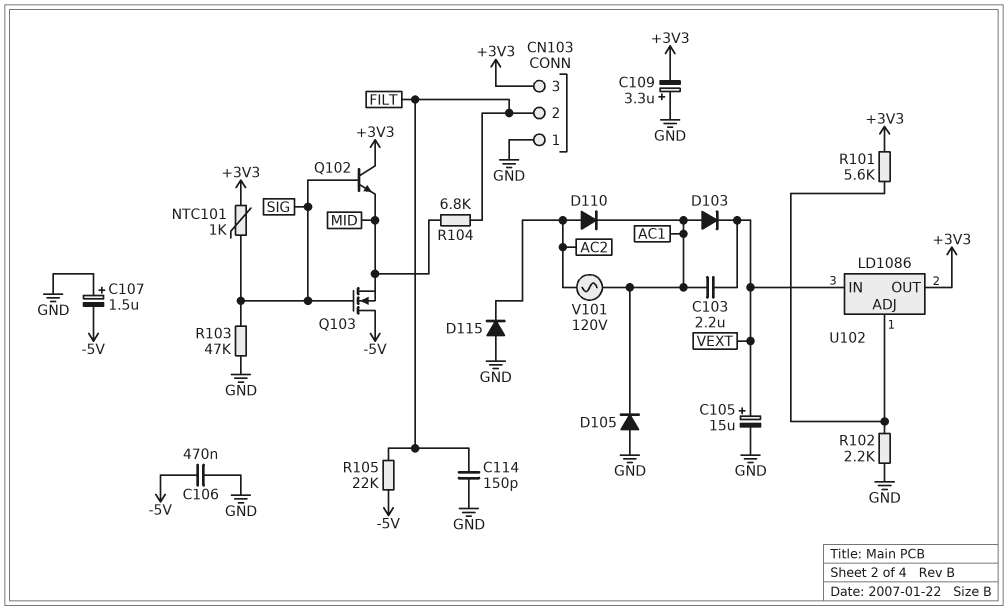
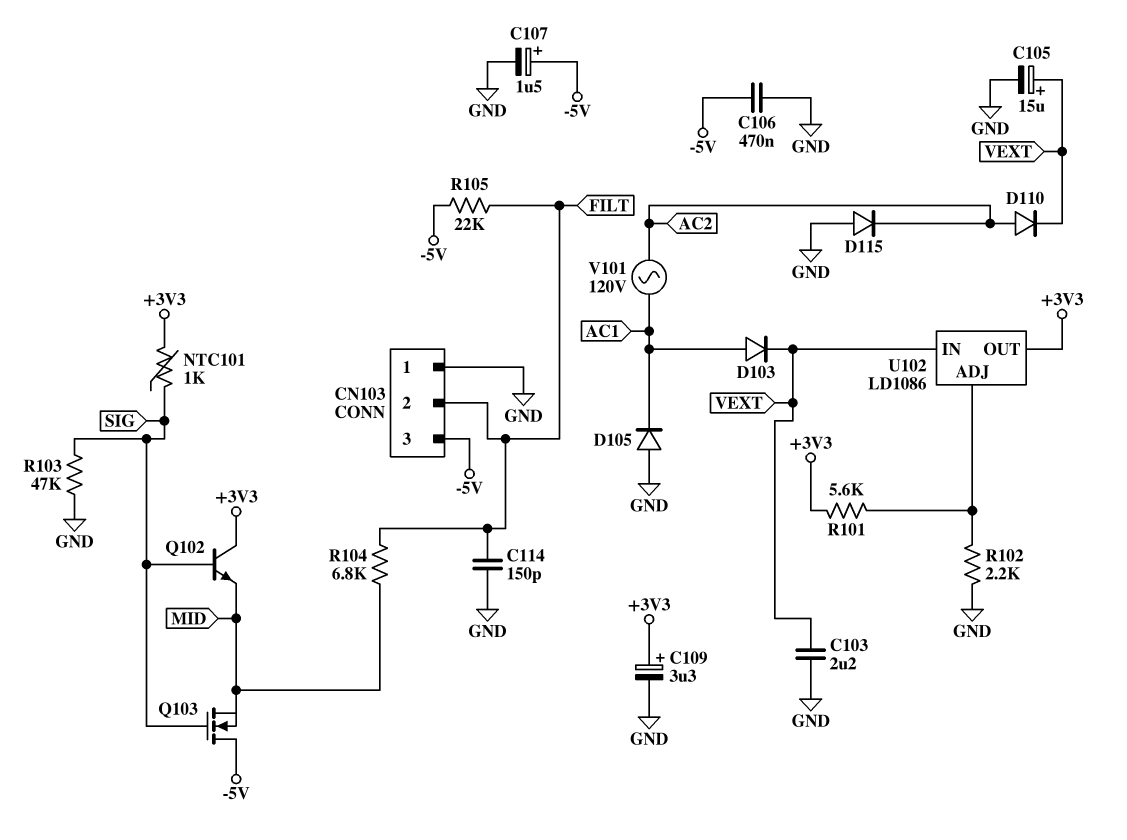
C103: 2.2uF (AC1, VEXT) -> 2.2uF (GND, VEXT)
C107: 1.5uF (plus GND, minus -5V) -> 1.5uF (plus -5V, minus GND)
C109: 3.3uF (plus GND, minus +3V3) -> 3.3uF (plus +3V3, minus GND)
CN103 pin 3: +3V3 -> -5V
D110: diode (A AC2, K AC1) -> diode (A AC2, K VEXT)

